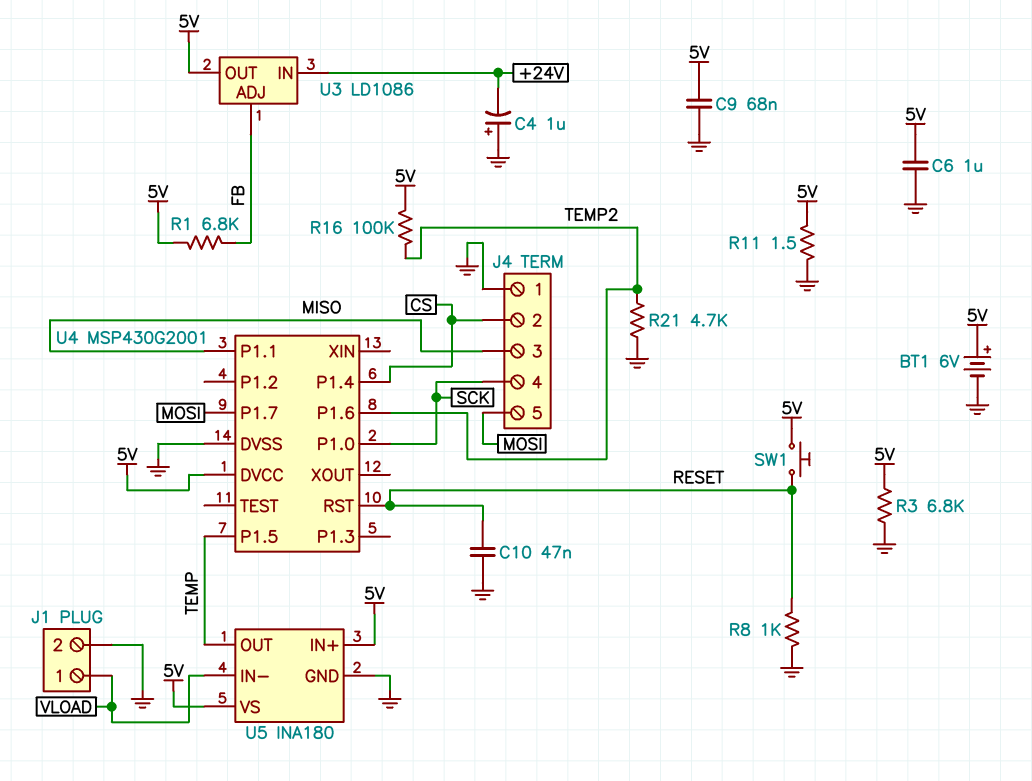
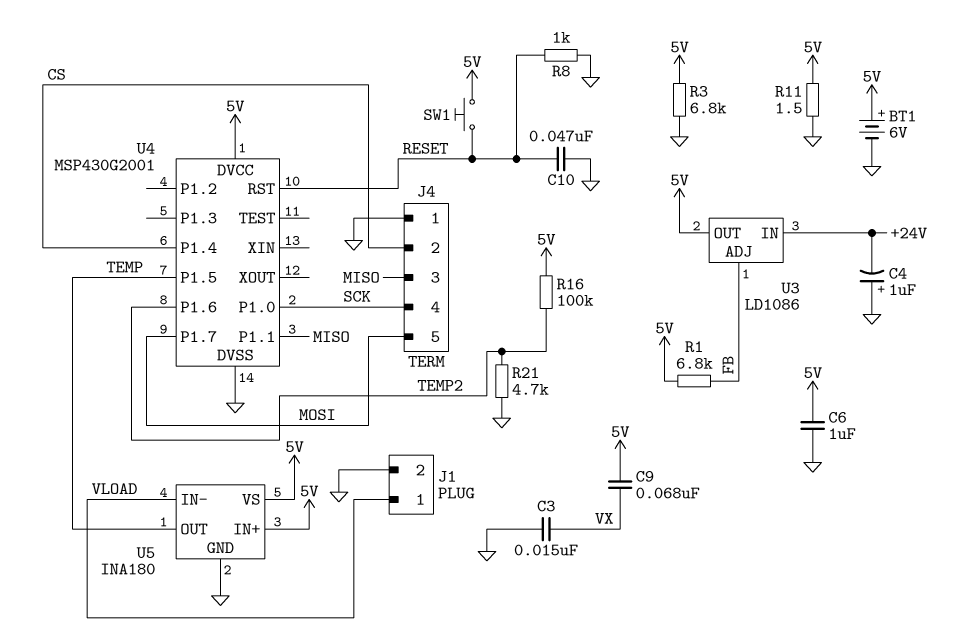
C3: none -> 15nF (GND, VX)
C9: 68nF (5V, GND) -> 68nF (5V, VX)

